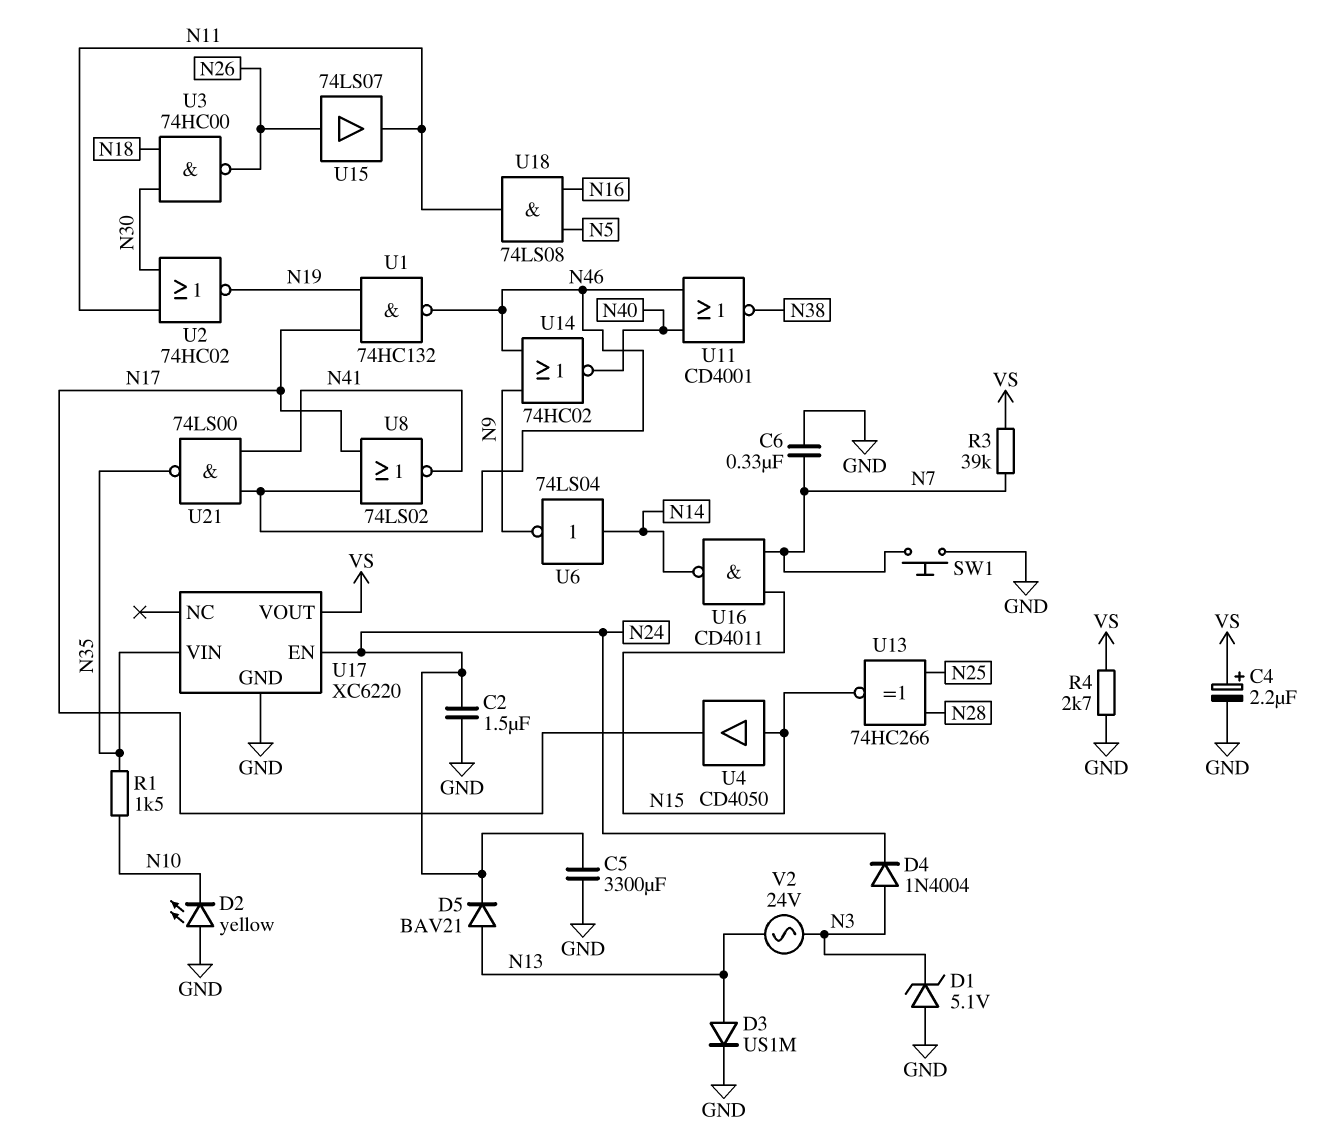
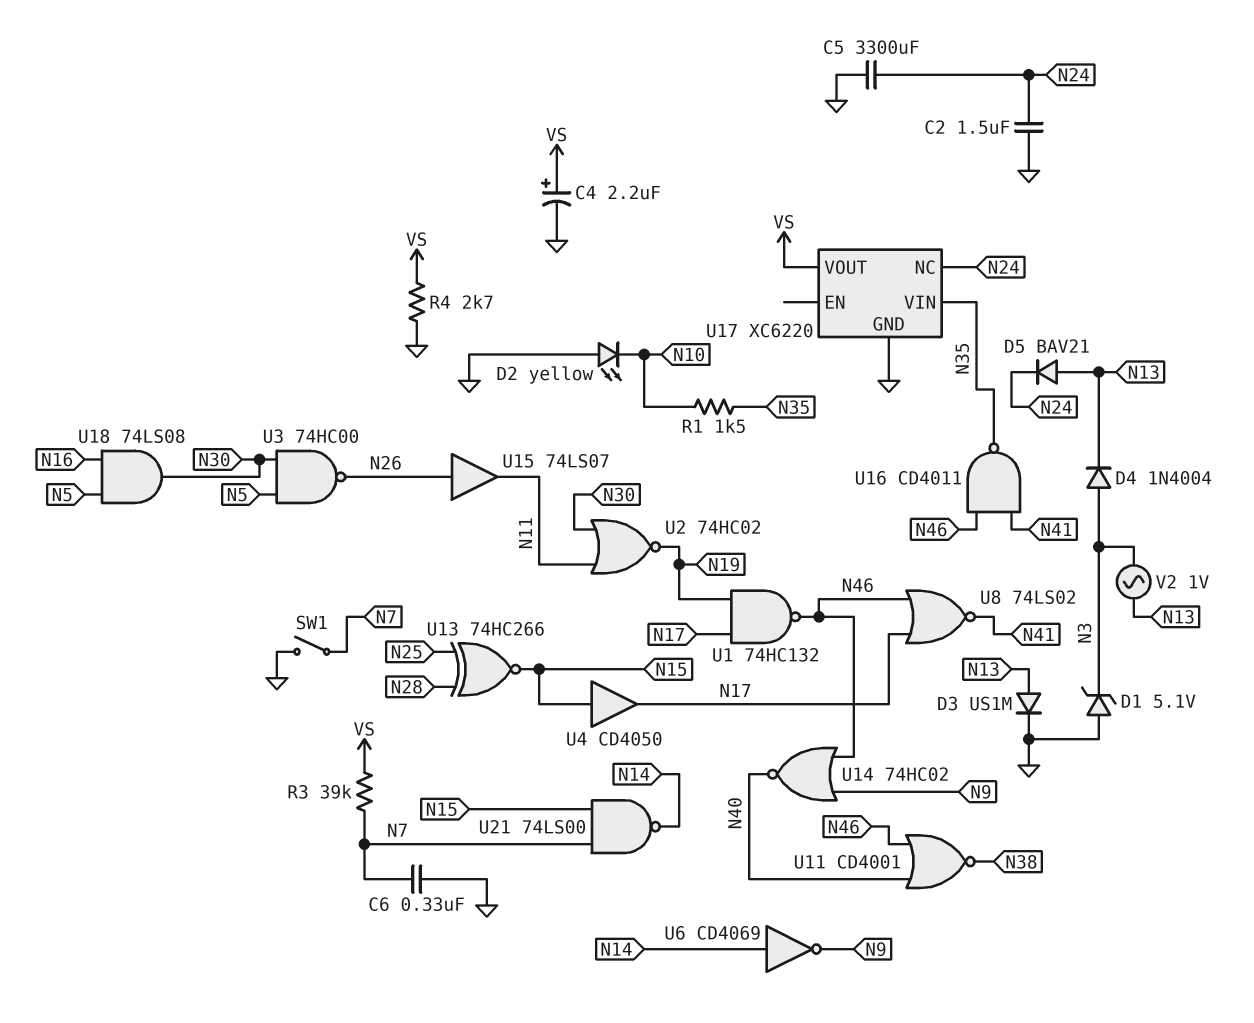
D4: diode 1N4004 (A N3, K N24) -> diode 1N4004 (A N3, K N13)
SW1: button (GND, N7) -> switch (GND, N7)
U3: NAND 74HC00 (in N18, in N30, out N26) -> NAND 74HC00 (in N5, in N30, out N26)
U6: NOT 74LS04 (in N14, out N9) -> NOT CD4069 (in N14, out N9)
U16: NAND CD4011 (in N7, in N15, out N14) -> NAND CD4011 (in N41, in N46, out N35)
U17 pin EN: N24 -> none
U17 pin NC: none -> N24
U18: AND 74LS08 (in N5, in N16, out N11) -> AND 74LS08 (in N5, in N16, out N30)
U21: NAND 74LS00 (in N41, in N46, out N35) -> NAND 74LS00 (in N7, in N15, out N14)
V2: AC 24V (N3, N13) -> AC 1V (N3, N13)

